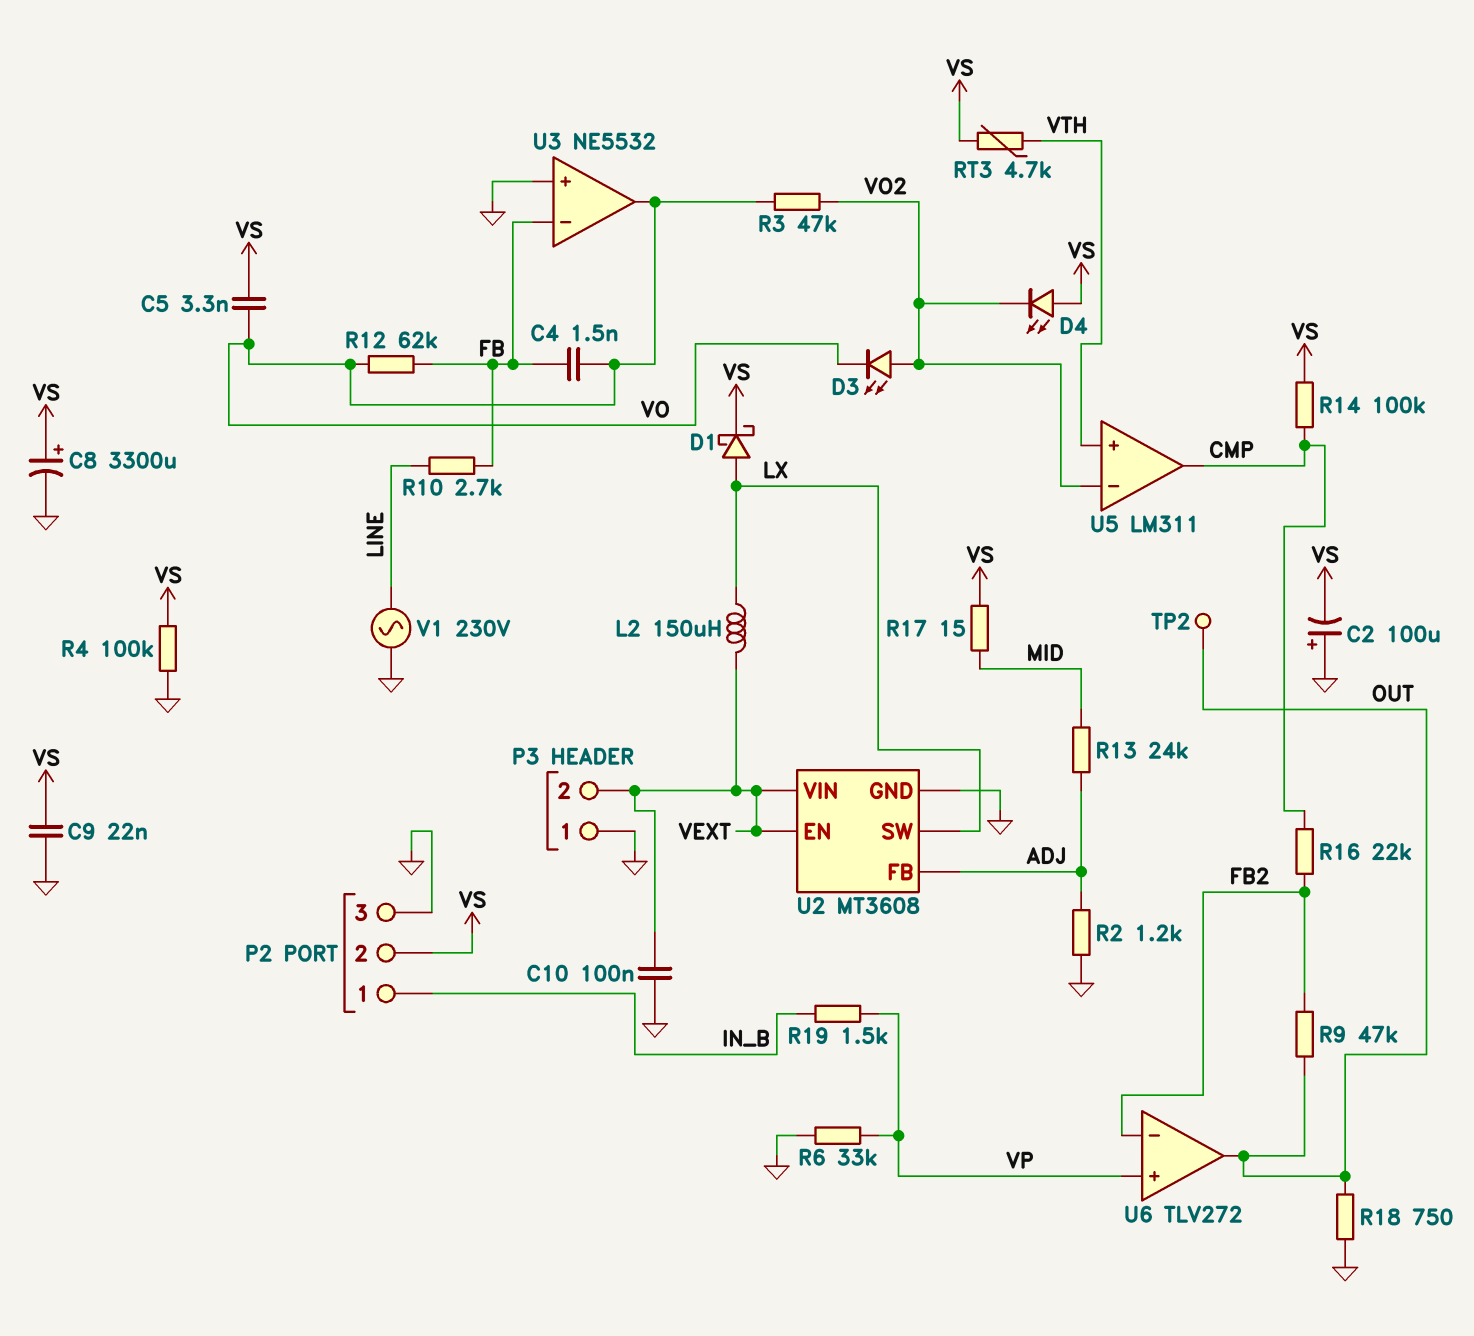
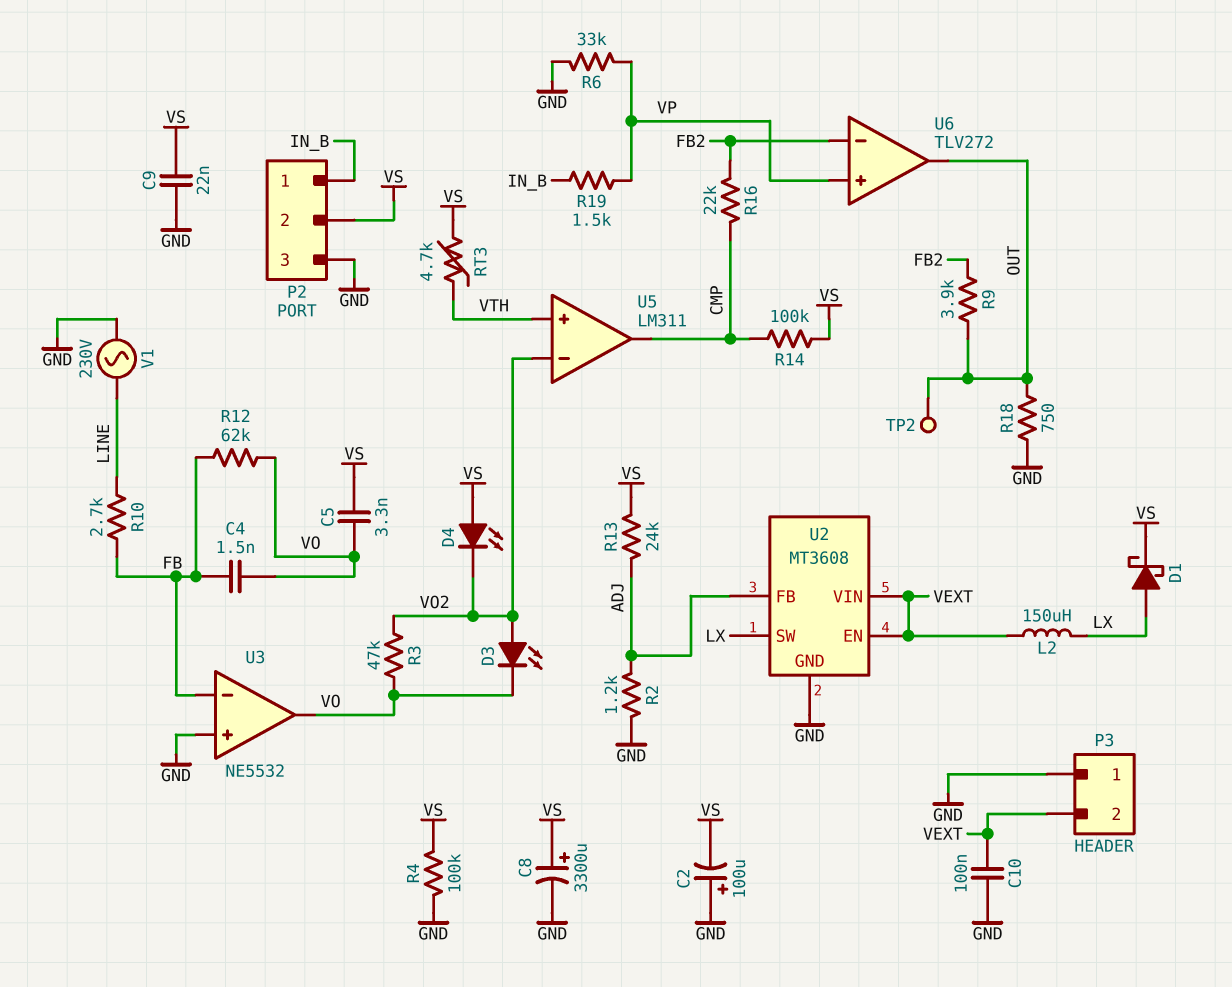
R9: 47k (FB2, OUT) -> 3.9k (FB2, OUT)
R13: 24k (ADJ, MID) -> 24k (ADJ, VS)
R17: 15 (MID, VS) -> none

